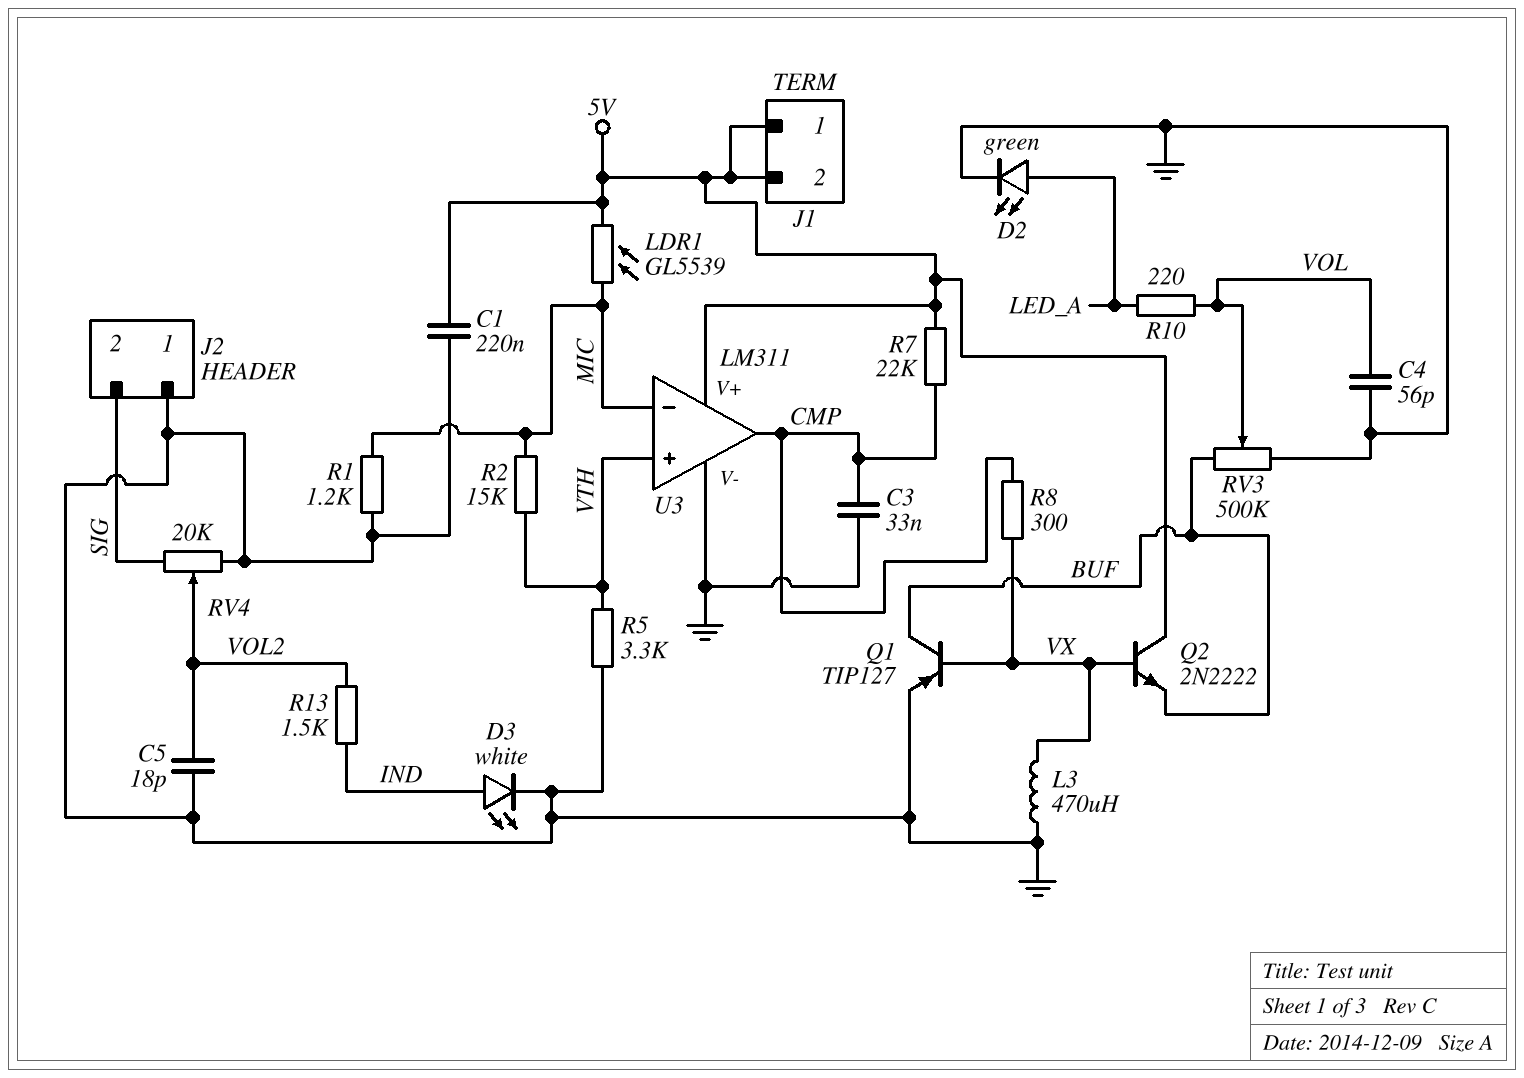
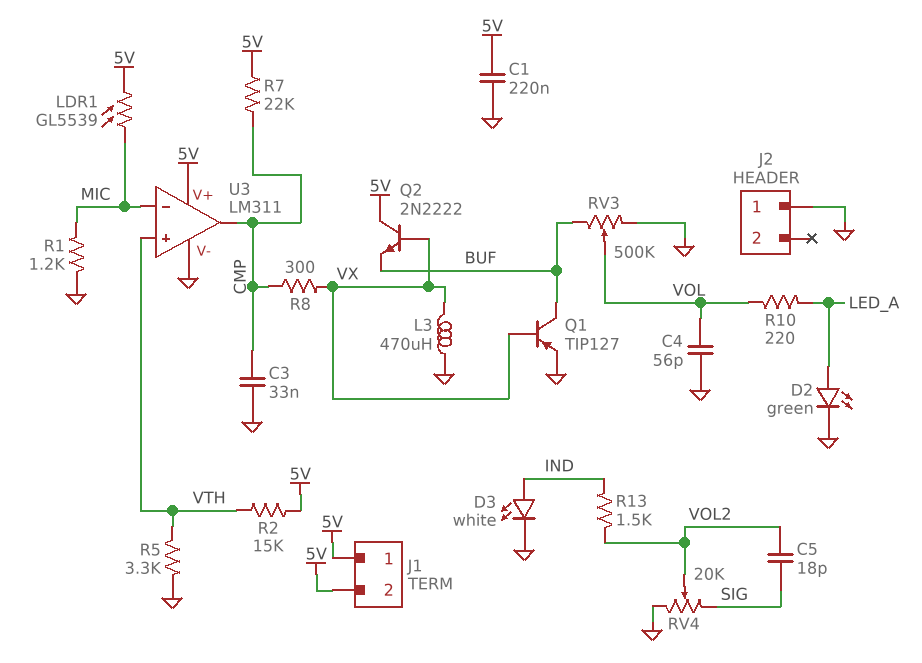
C5: 18pF (GND, VOL2) -> 18pF (SIG, VOL2)
J2 pin 2: SIG -> none
R2: 15k (MIC, VTH) -> 15k (5V, VTH)

